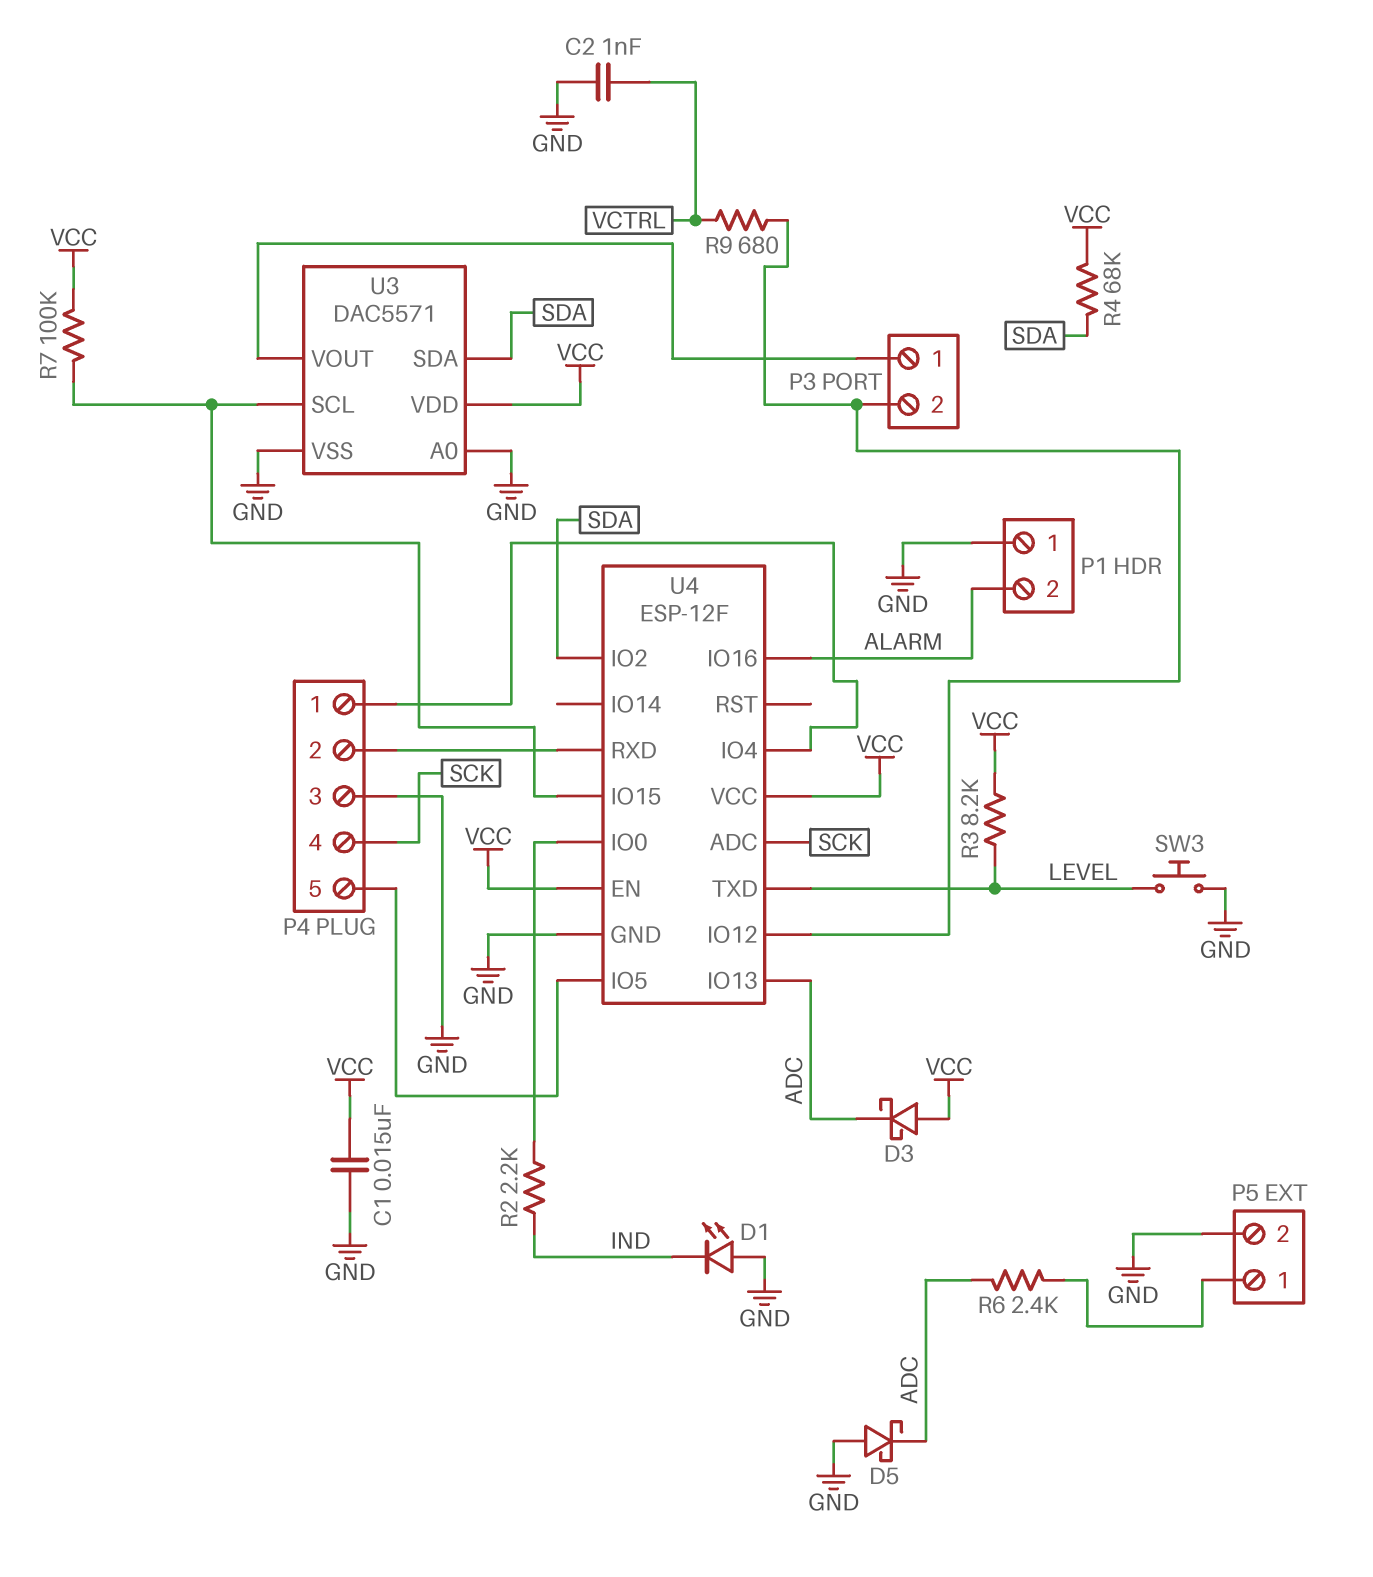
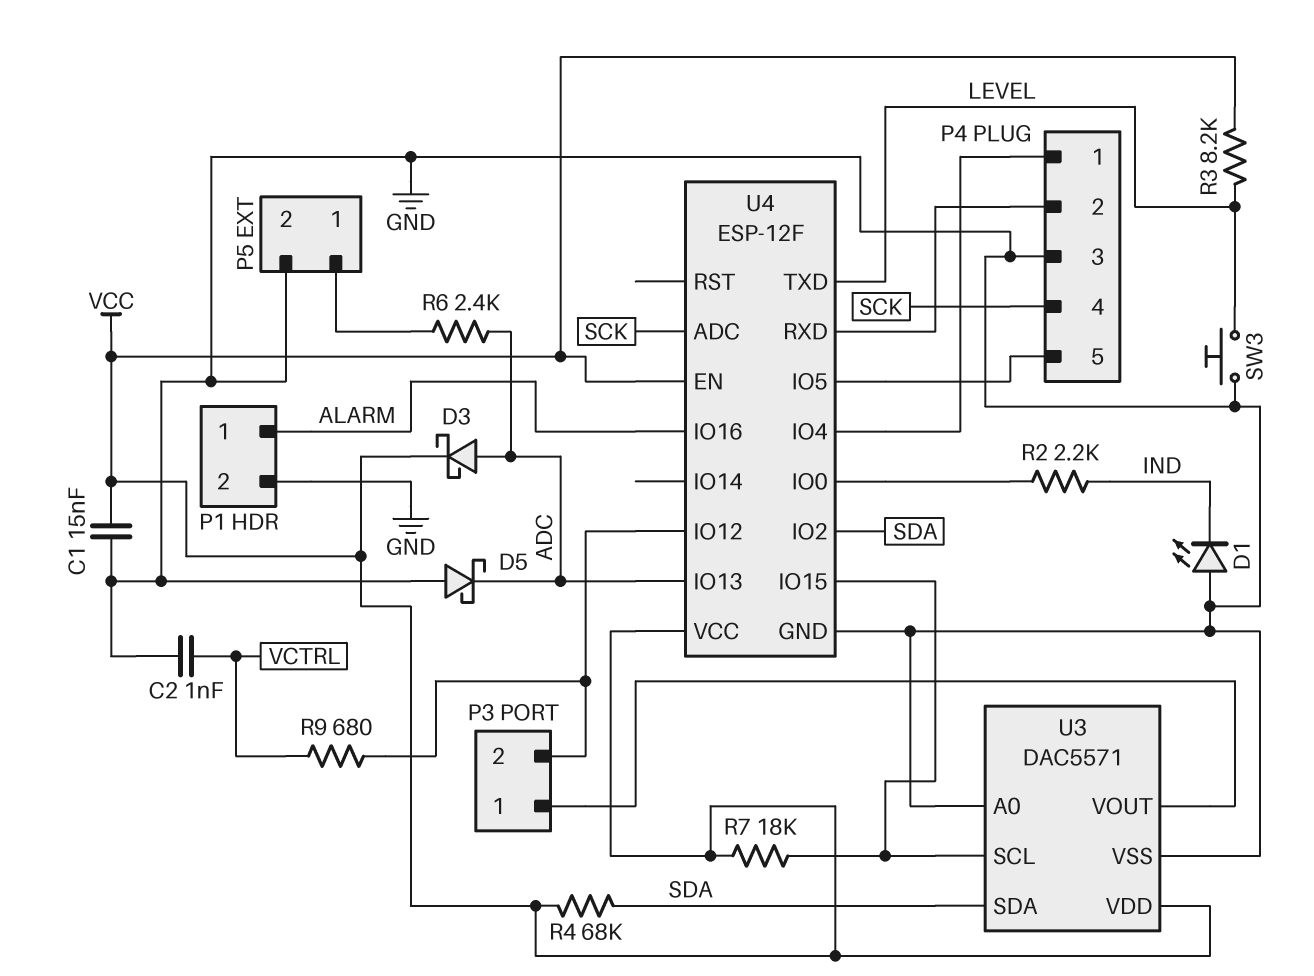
D3: schottky (A VCC, K ADC) -> schottky (A ADC, K VCC)
P1 pin 1: GND -> ALARM
P1 pin 2: ALARM -> GND
R7: 100k (U3/SCL, VCC) -> 18k (U3/SCL, VCC)

